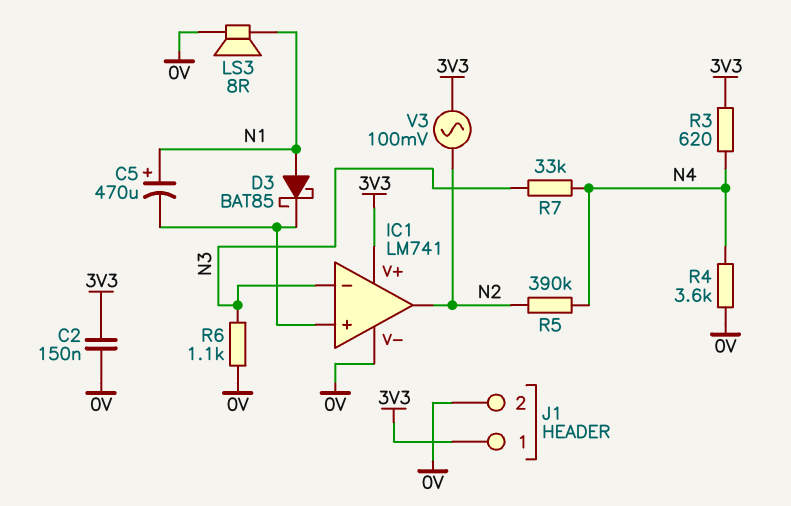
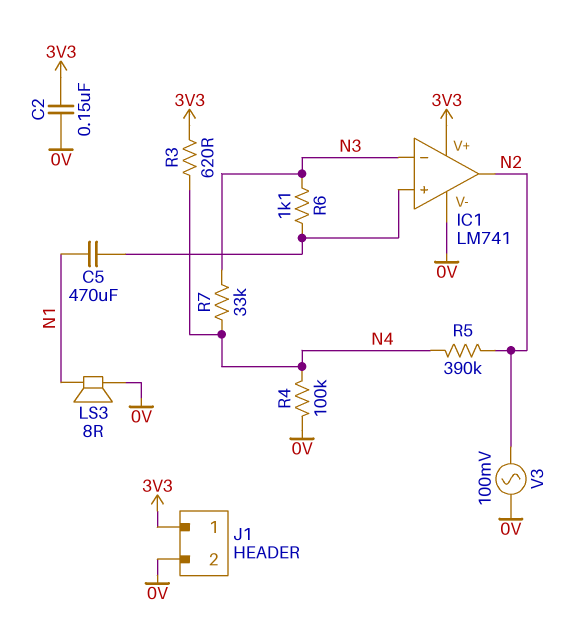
C5: 470uF (plus N1, minus IC1/in+) -> 470uF (IC1/in+, N1)
D3: schottky BAT85 (A N1, K IC1/in+) -> none
R4: 3.6k (0V, N4) -> 100k (0V, N4)
R6: 1.1k (0V, N3) -> 1.1k (IC1/in+, N3)
V3: AC 100mV (3V3, N2) -> AC 100mV (0V, N2)

